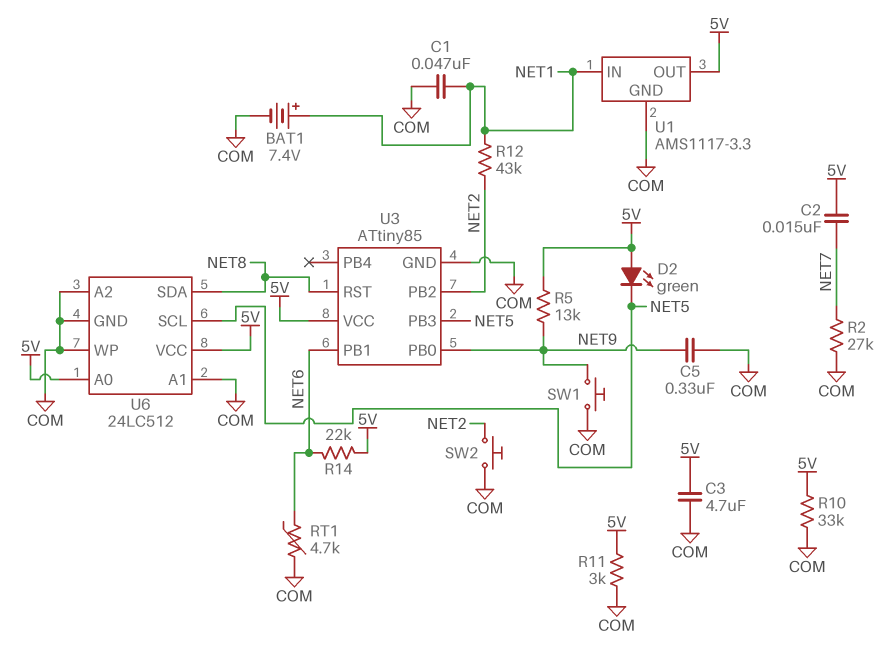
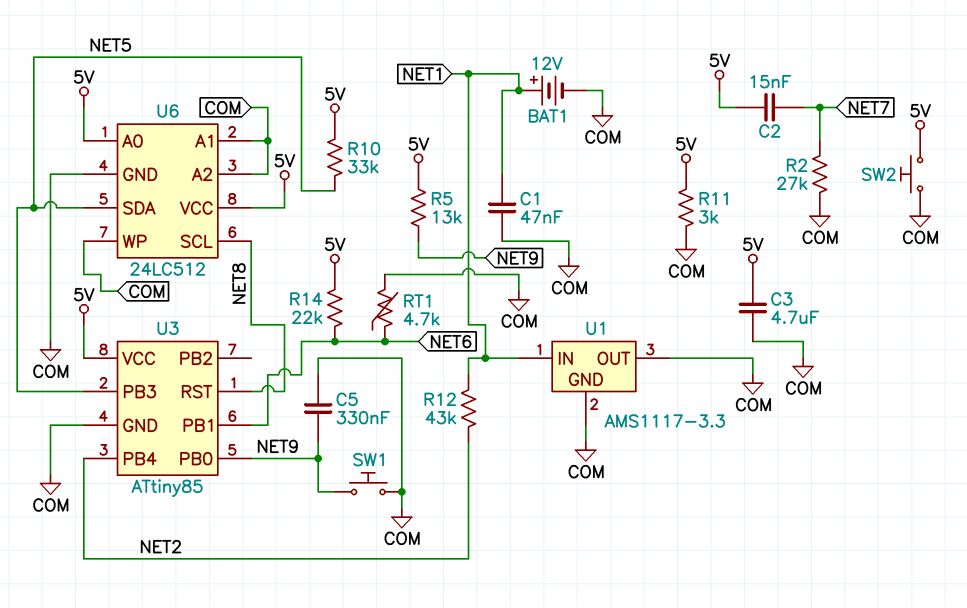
BAT1: 7.4V (plus NET1, minus COM) -> 12V (plus NET1, minus COM)
D2: LED green (A 5V, K NET5) -> none
R10: 33k (5V, COM) -> 33k (5V, NET5)
SW2: button (COM, NET2) -> button (5V, COM)
U1 pin OUT: 5V -> COM
U3 pin PB2: NET2 -> none
U3 pin PB4: none -> NET2
U6 pin SCL: NET5 -> NET8
U6 pin SDA: NET8 -> NET5

